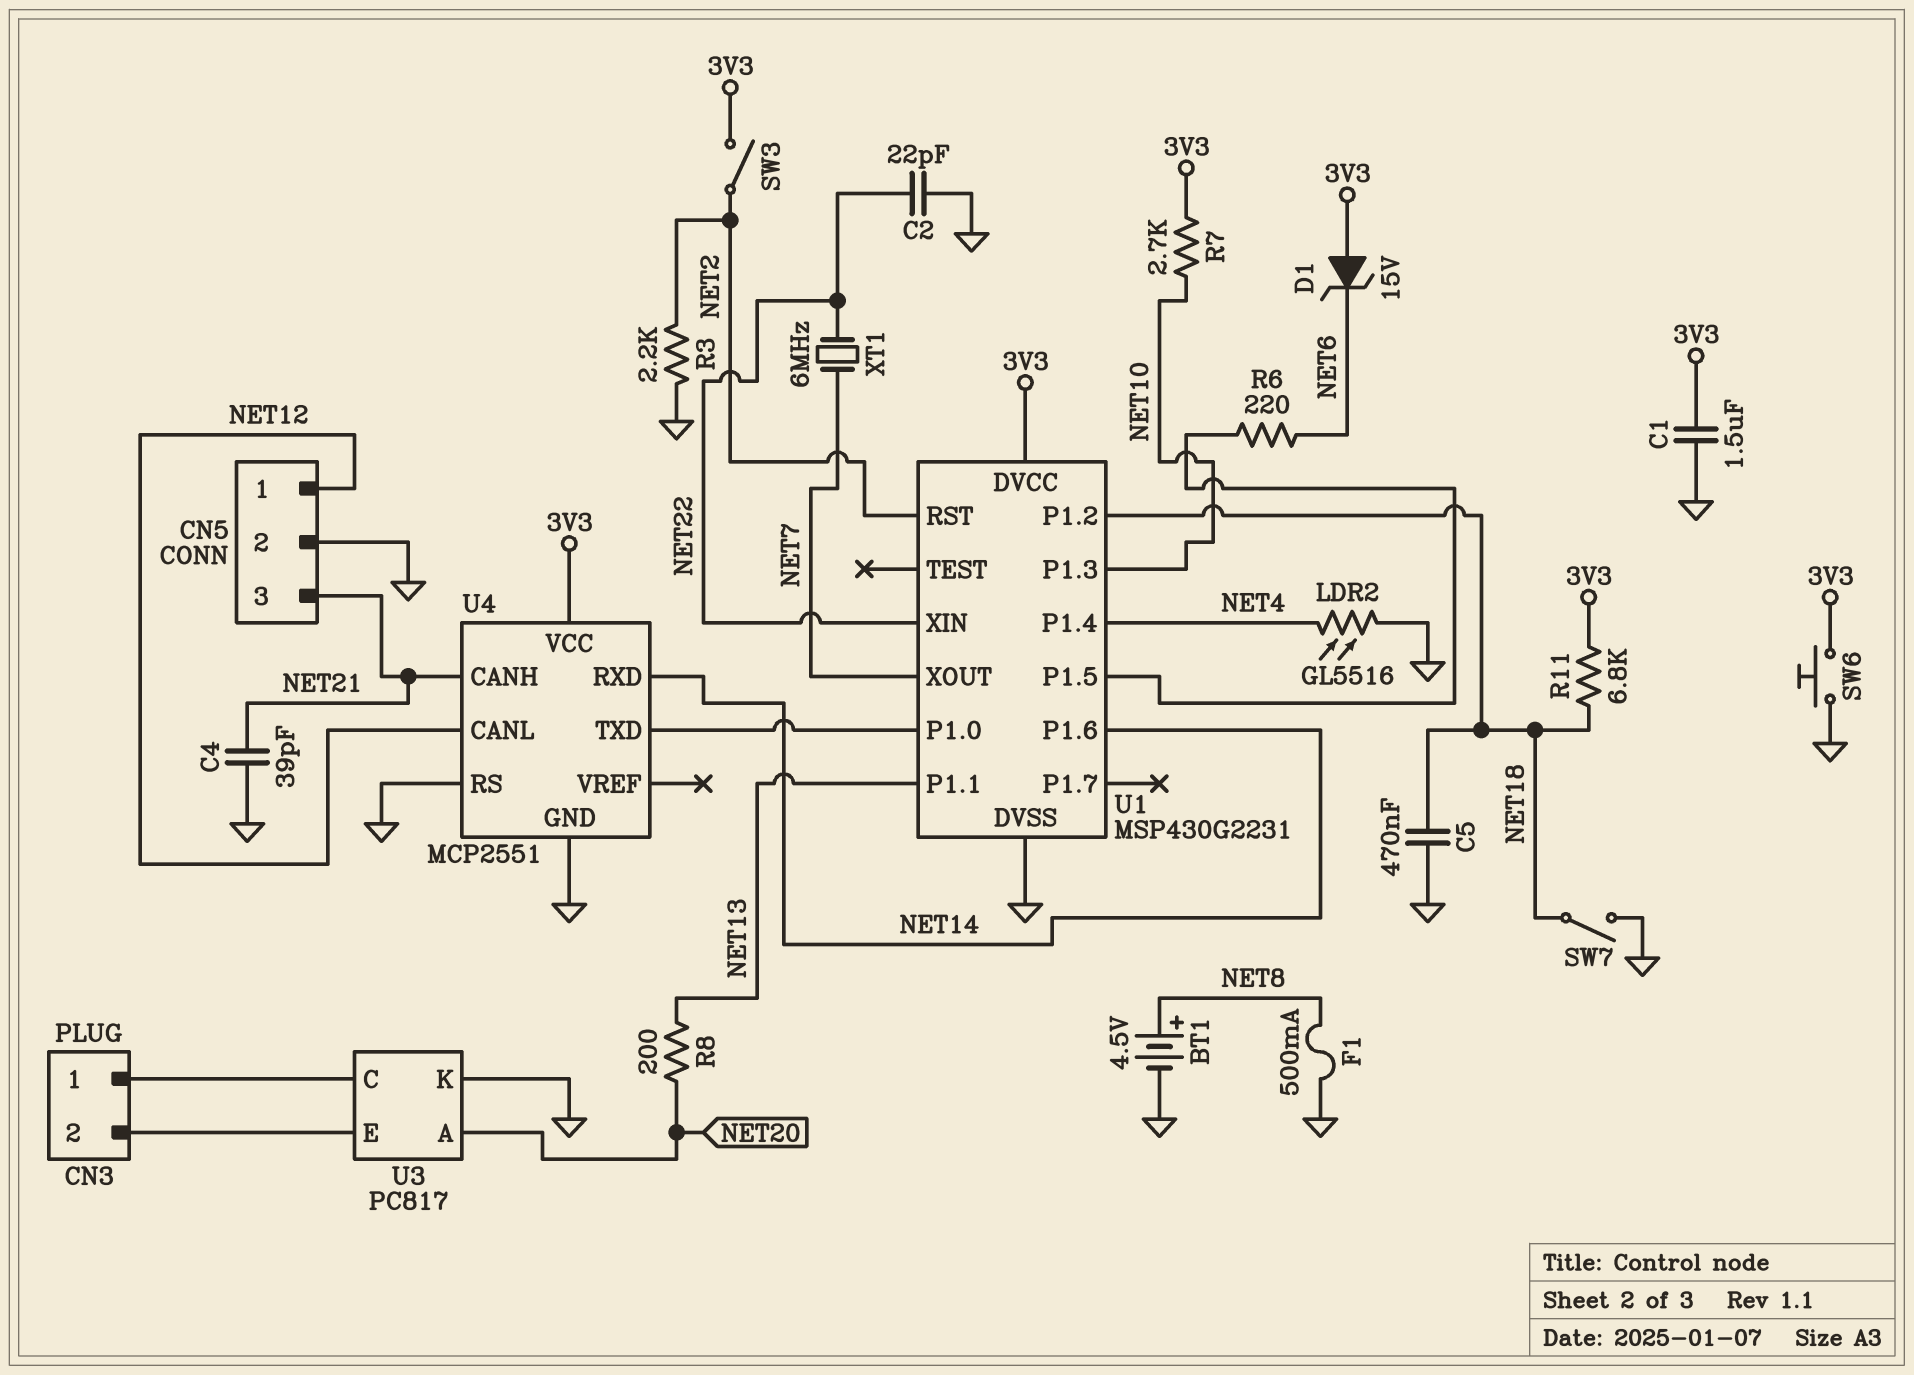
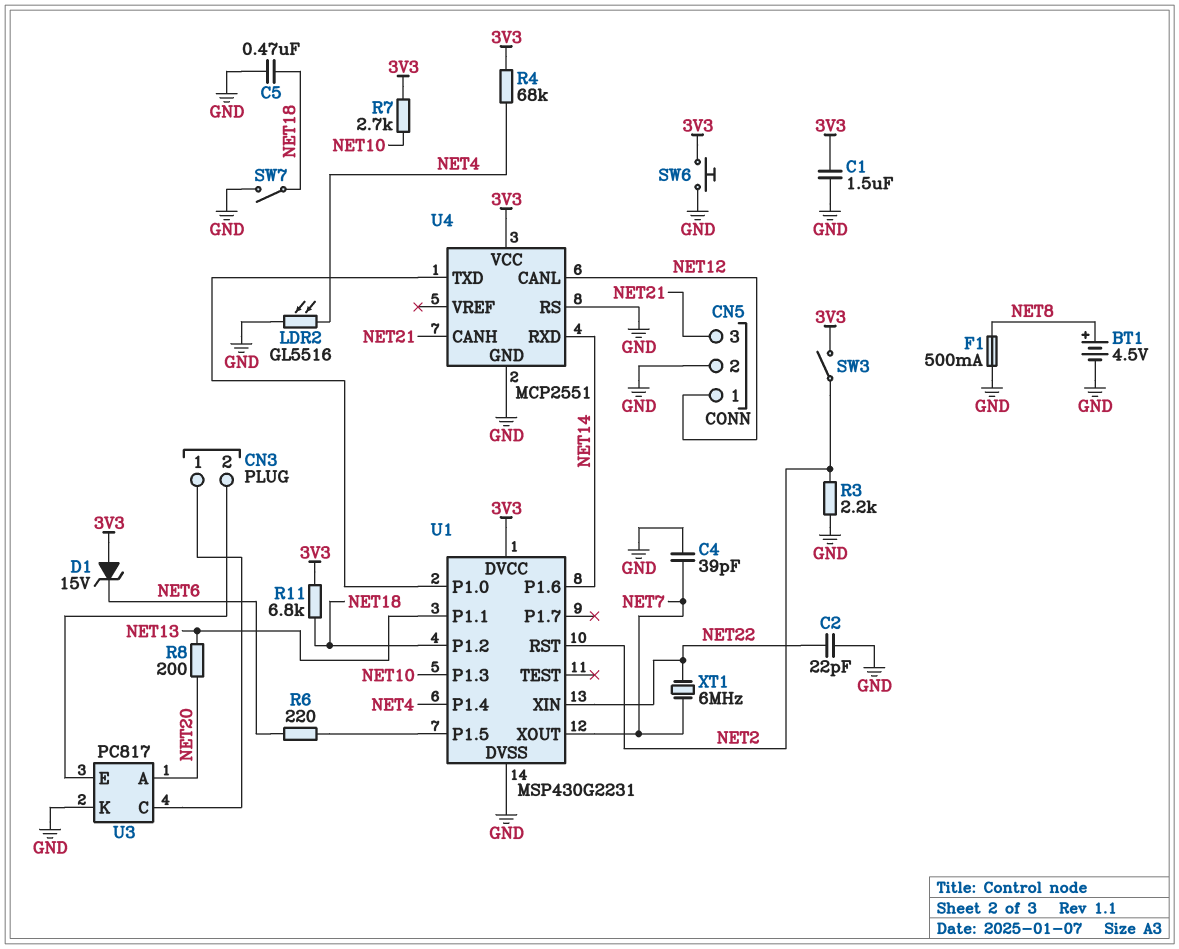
C4: 39pF (GND, NET21) -> 39pF (GND, NET7)
R4: none -> 68k (3V3, NET4)

